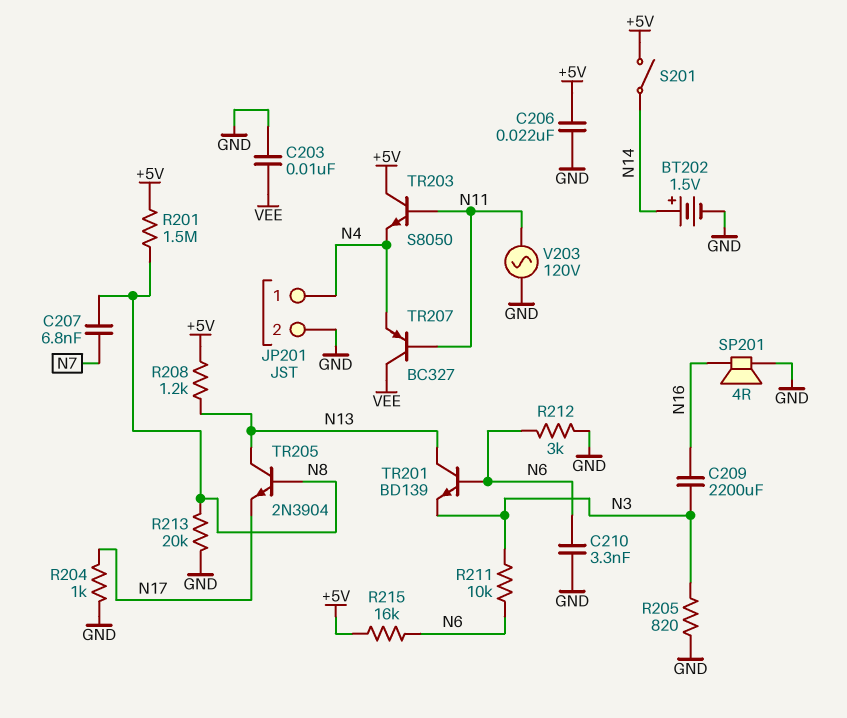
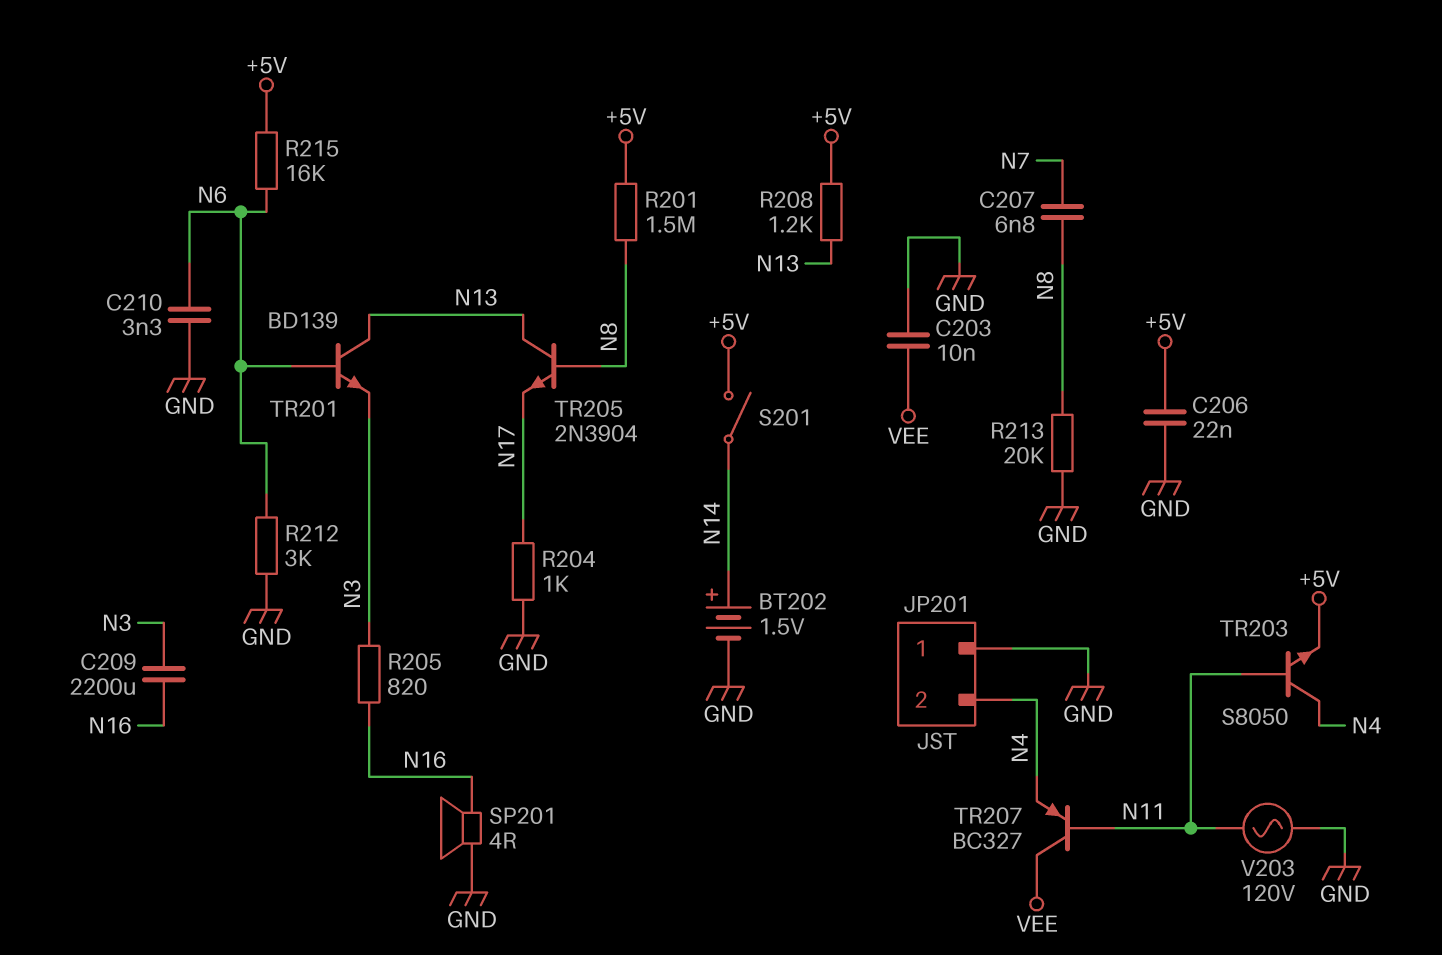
JP201 pin 1: N4 -> GND
JP201 pin 2: GND -> N4
R205: 820 (GND, N3) -> 820 (N3, N16)
R211: 10k (N3, N6) -> none
TR203: NPN S8050 (B N11, C +5V, E N4) -> NPN S8050 (B N11, C N4, E +5V)

